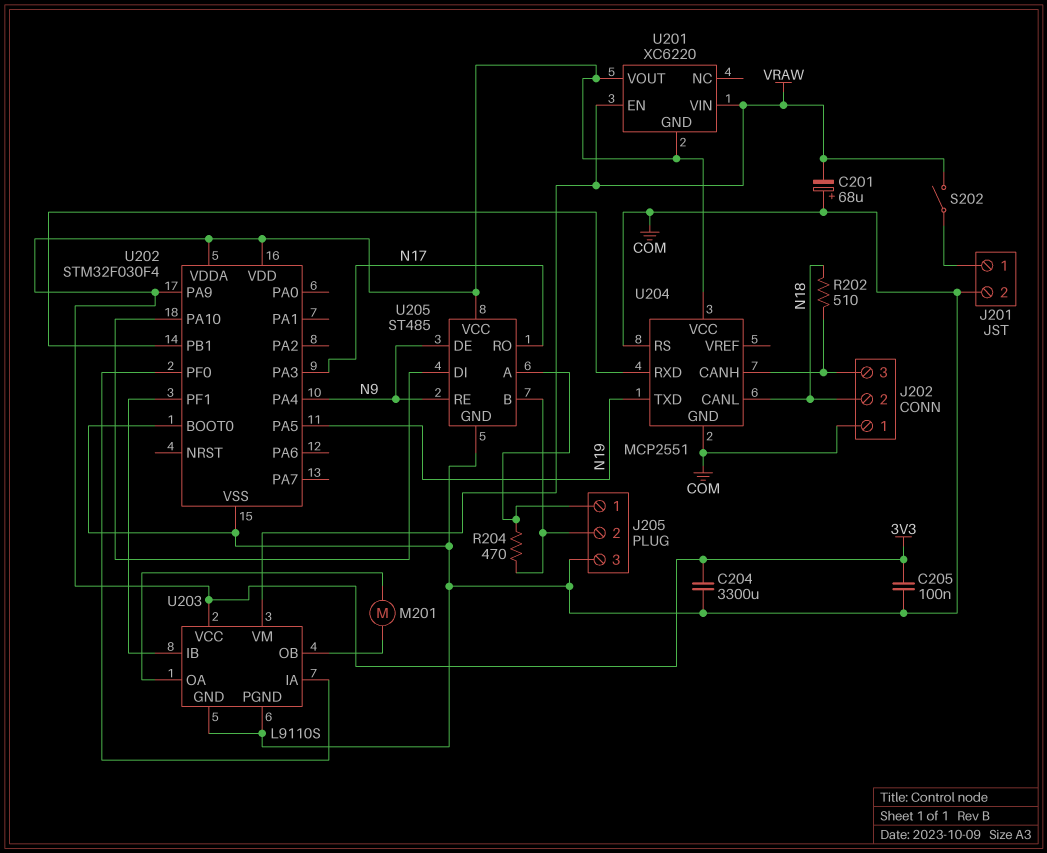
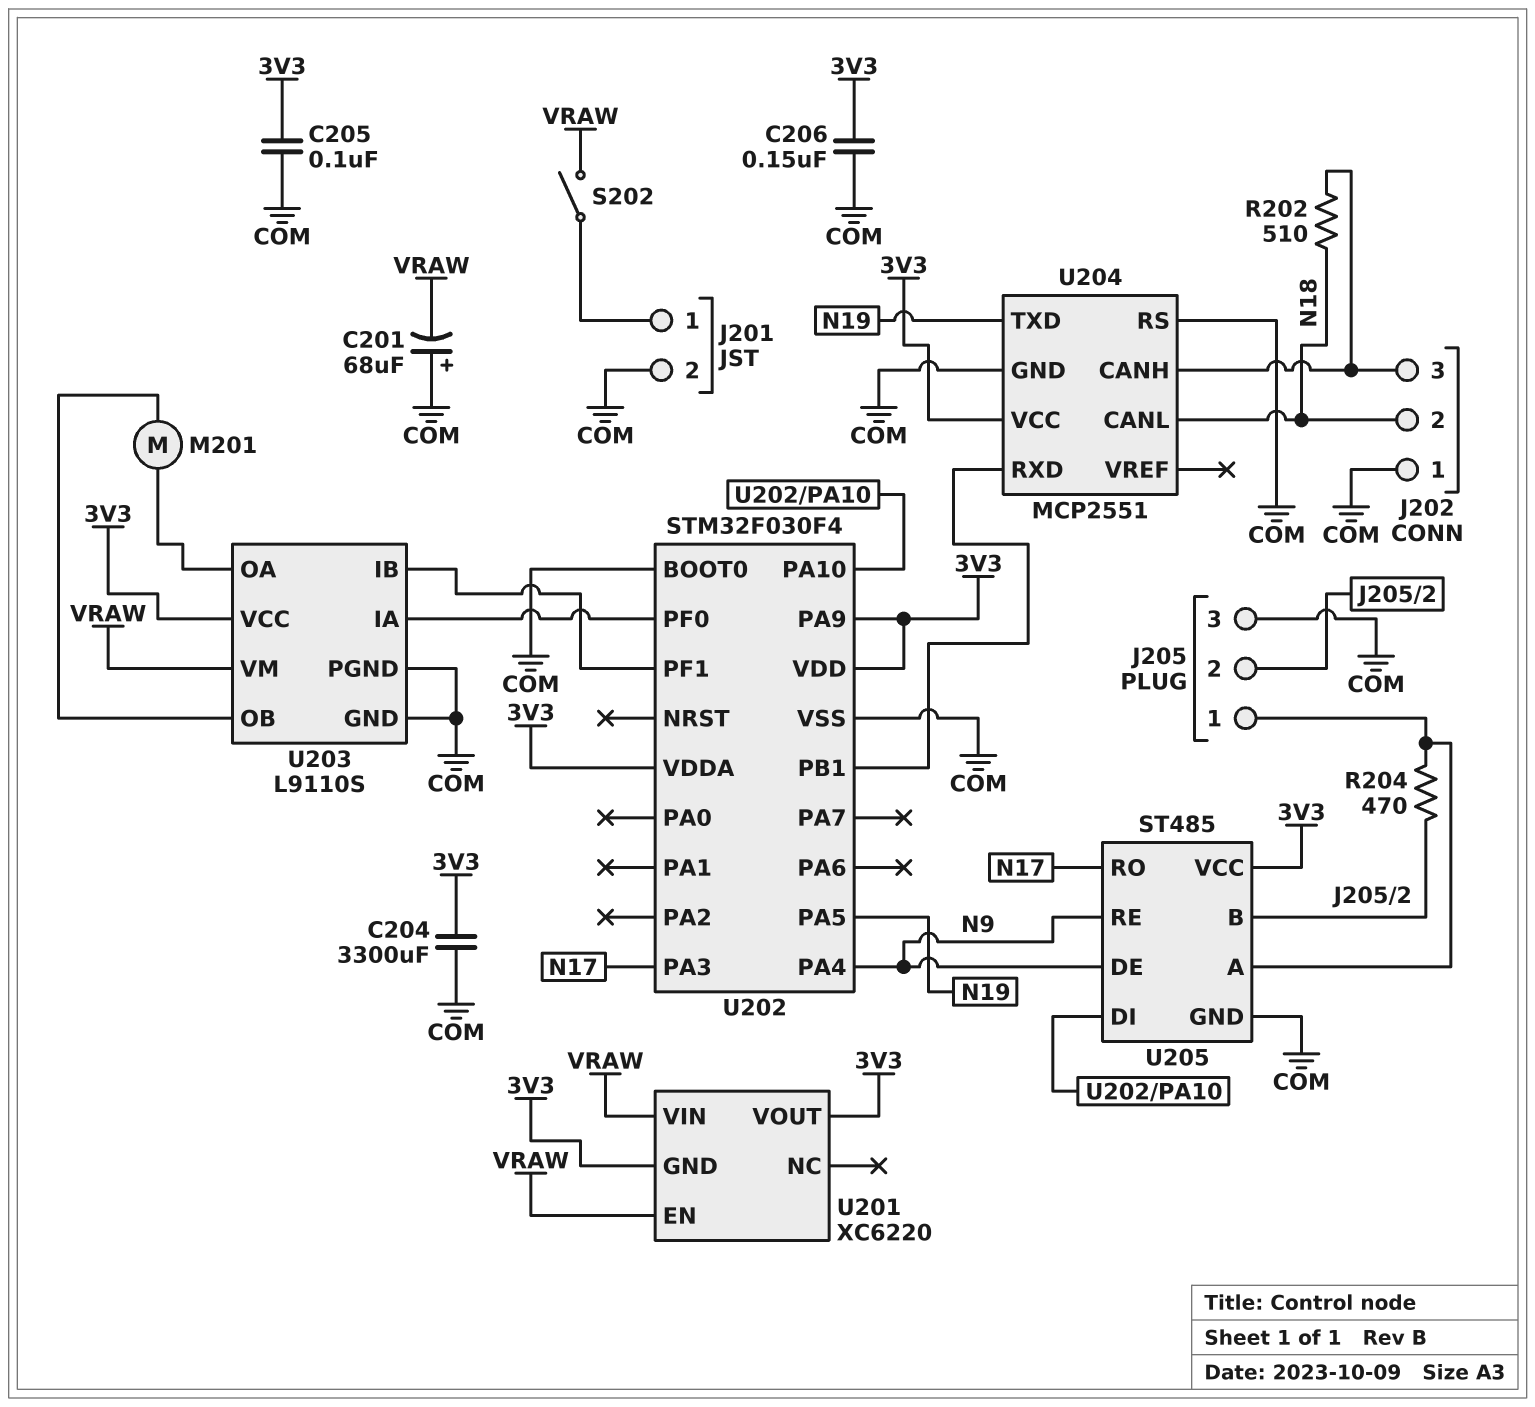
C206: none -> 150nF (3V3, COM)

